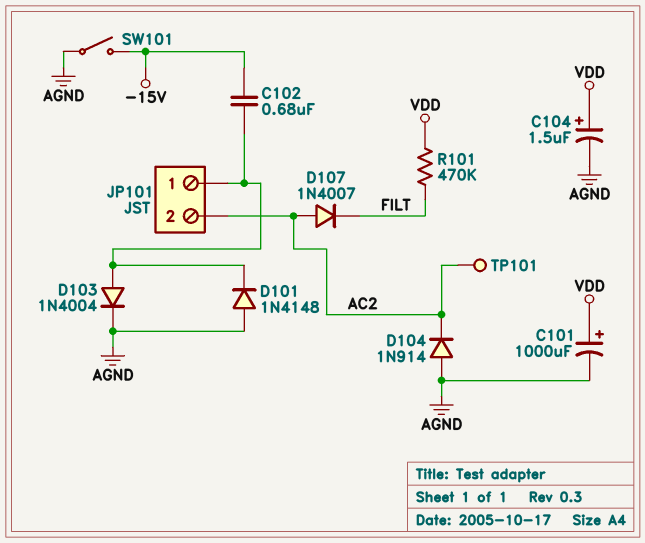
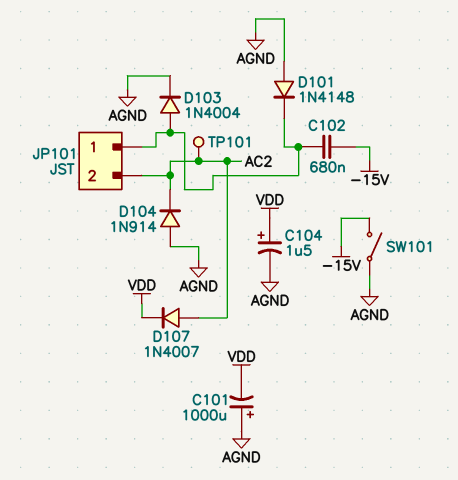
C101: 1000uF (plus VDD, minus AGND) -> 1000uF (plus AGND, minus VDD)
D107: diode 1N4007 (A AC2, K FILT) -> diode 1N4007 (A AC2, K VDD)
R101: 470k (FILT, VDD) -> none

